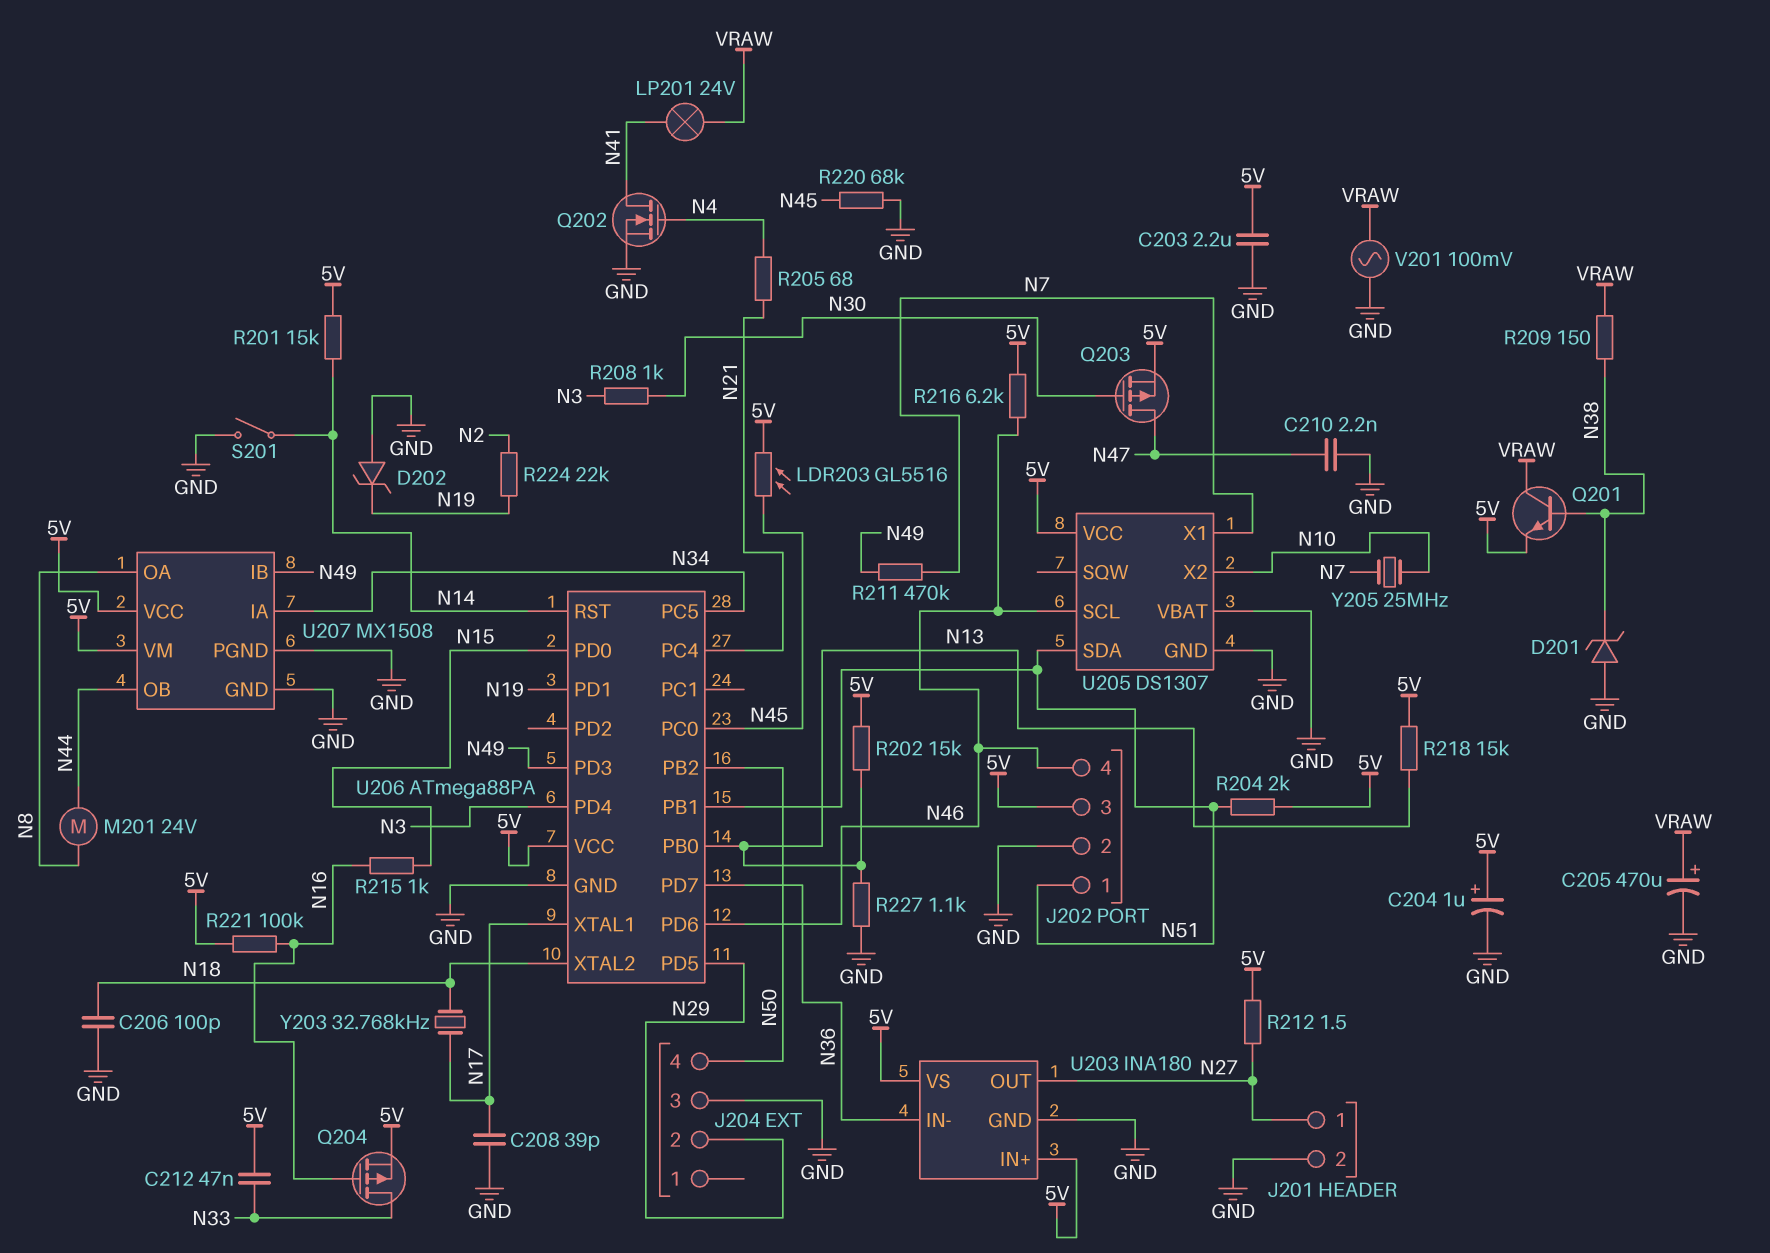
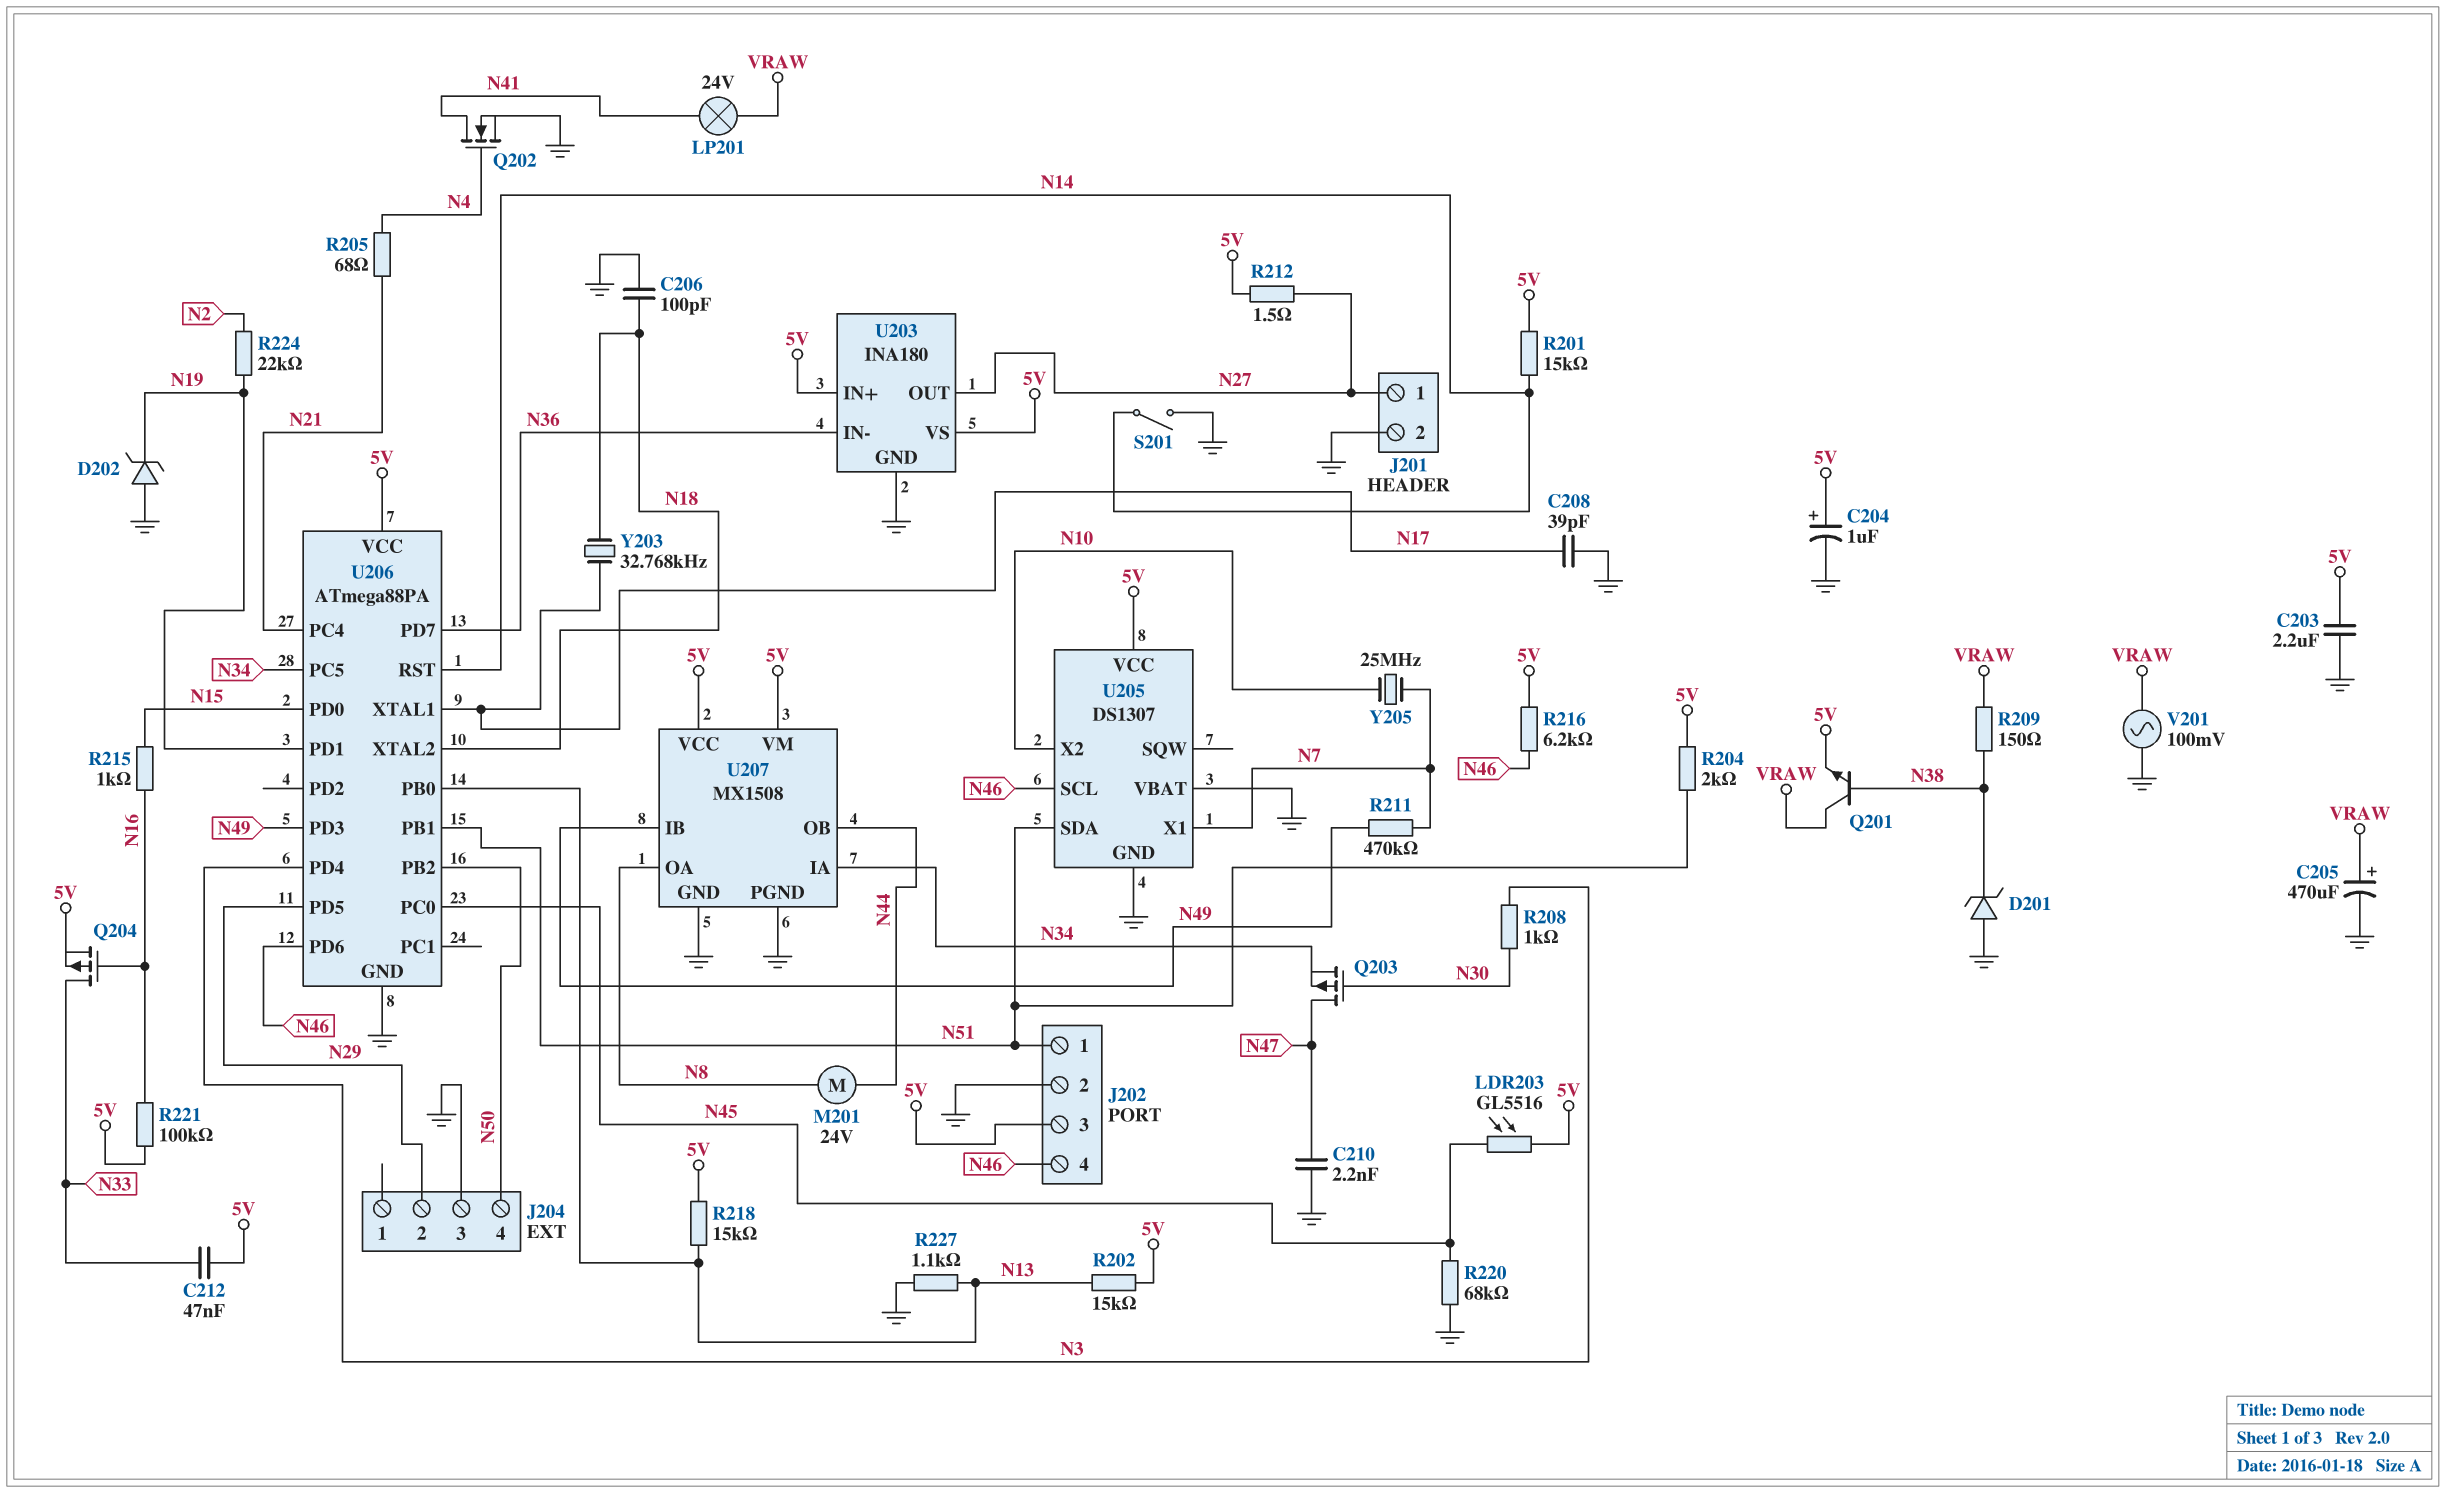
Q203: PMOS (G N30, D N47, S 5V) -> PMOS (G N30, D N47, S N34)

